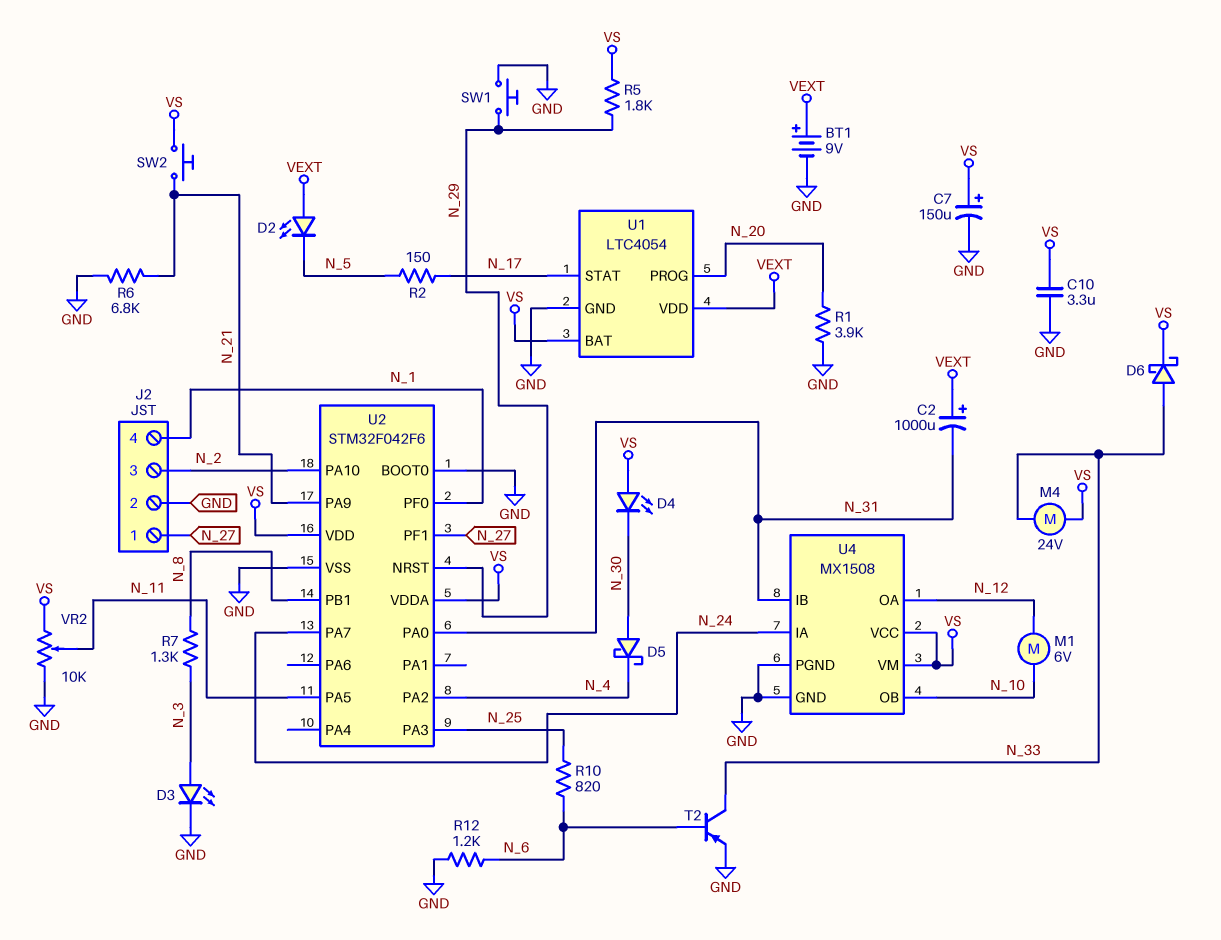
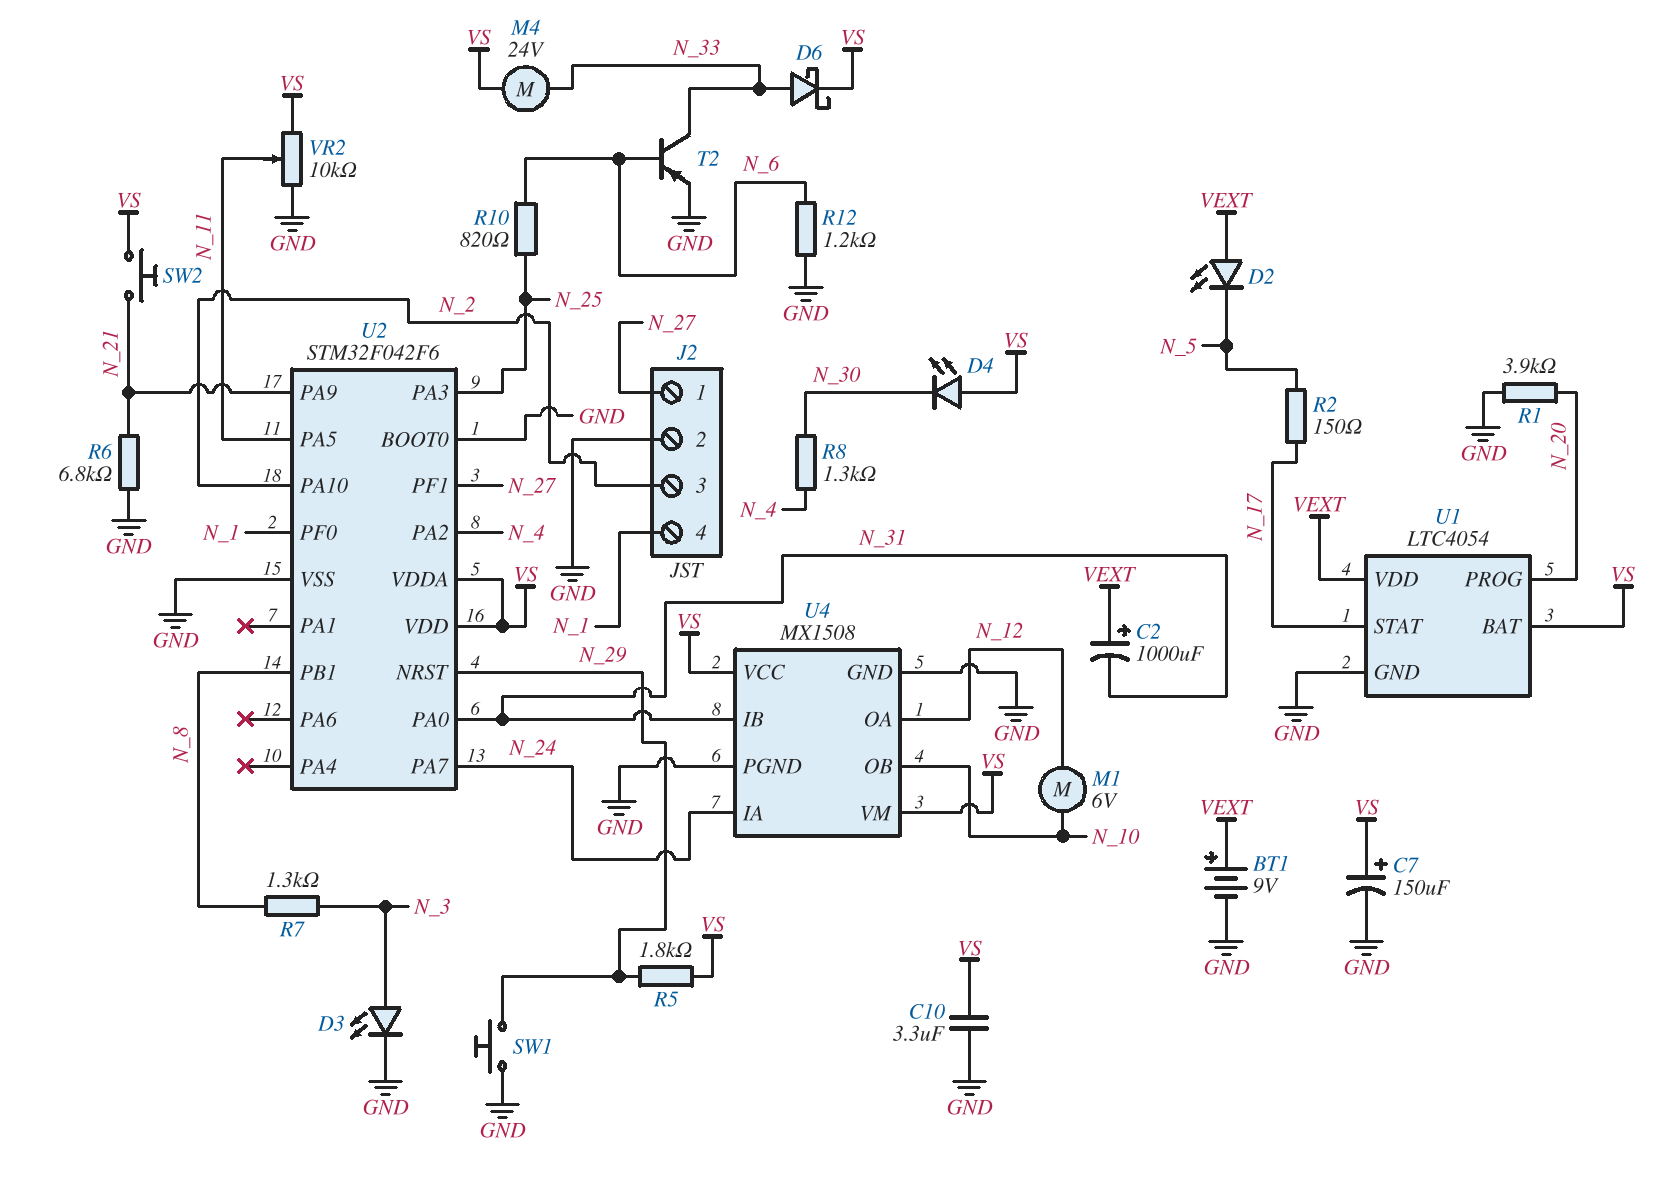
D5: schottky (A N_30, K N_4) -> none
R8: none -> 1.3k (N_4, N_30)

